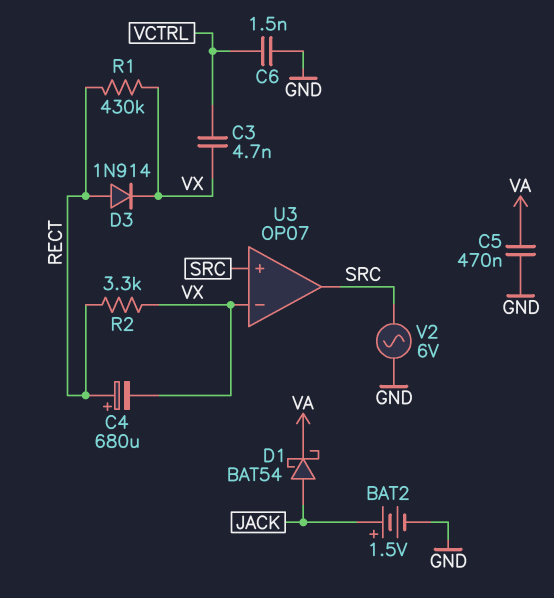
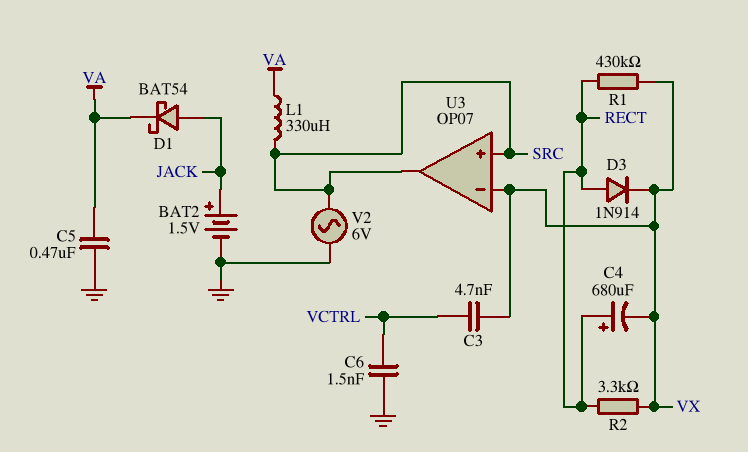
L1: none -> 330uH (SRC, VA)

